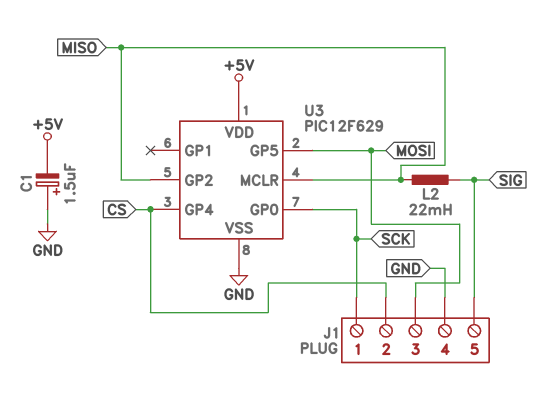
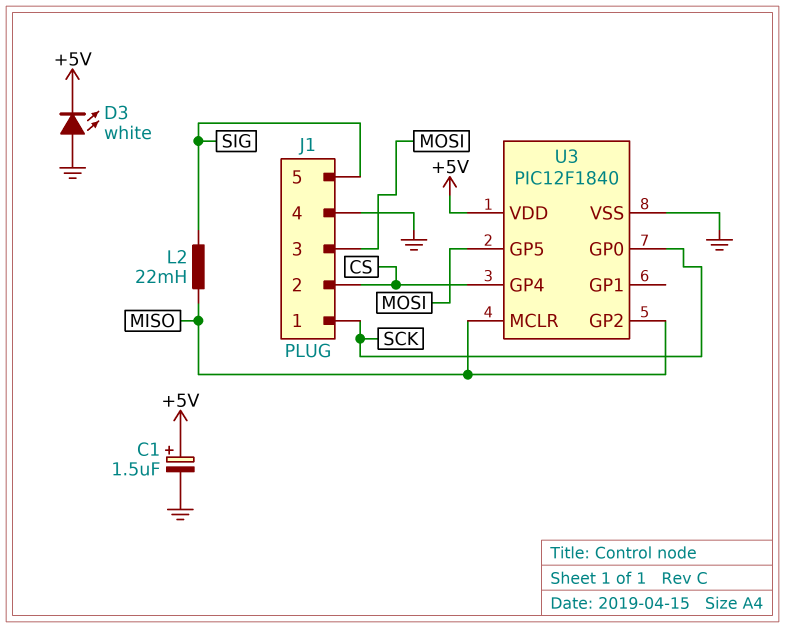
C1: 1.5uF (plus GND, minus +5V) -> 1.5uF (plus +5V, minus GND)
D3: none -> LED white (A GND, K +5V)
U3: PIC12F629 -> PIC12F1840

